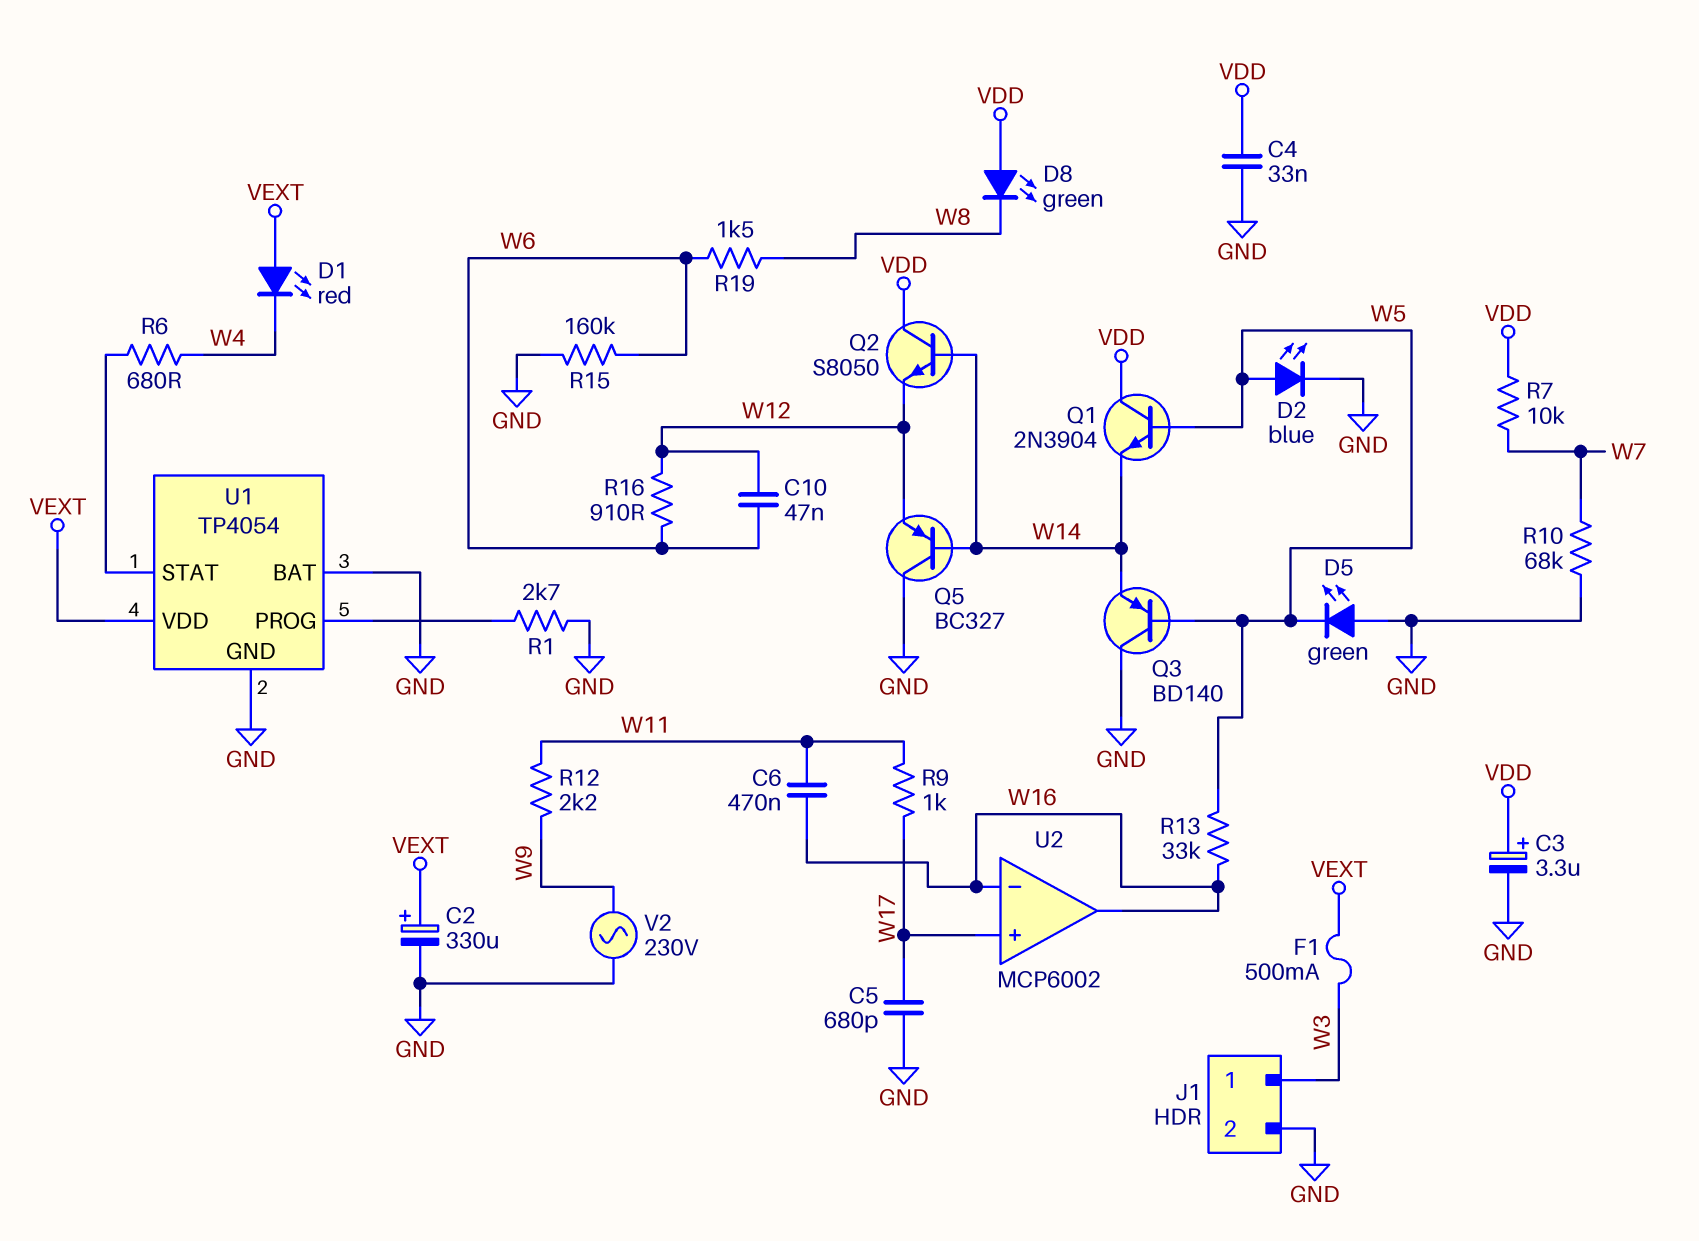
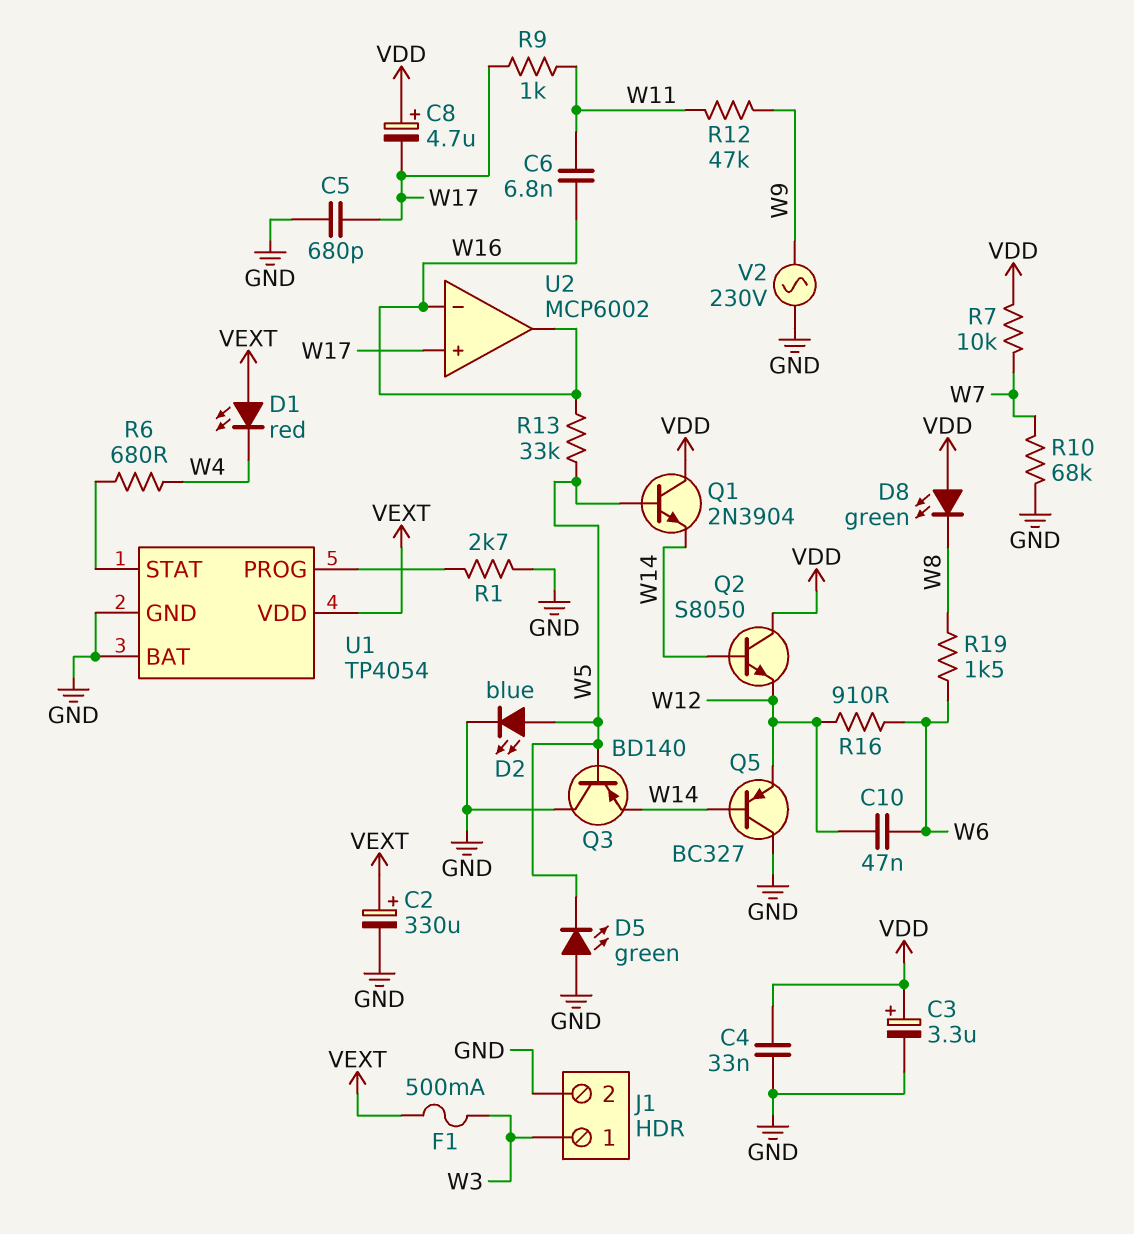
C6: 470nF (W11, W16) -> 6.8nF (W11, W16)
C8: none -> 4.7uF (plus VDD, minus W17)
R12: 2.2k (W9, W11) -> 47k (W9, W11)
R15: 160k (GND, W6) -> none

